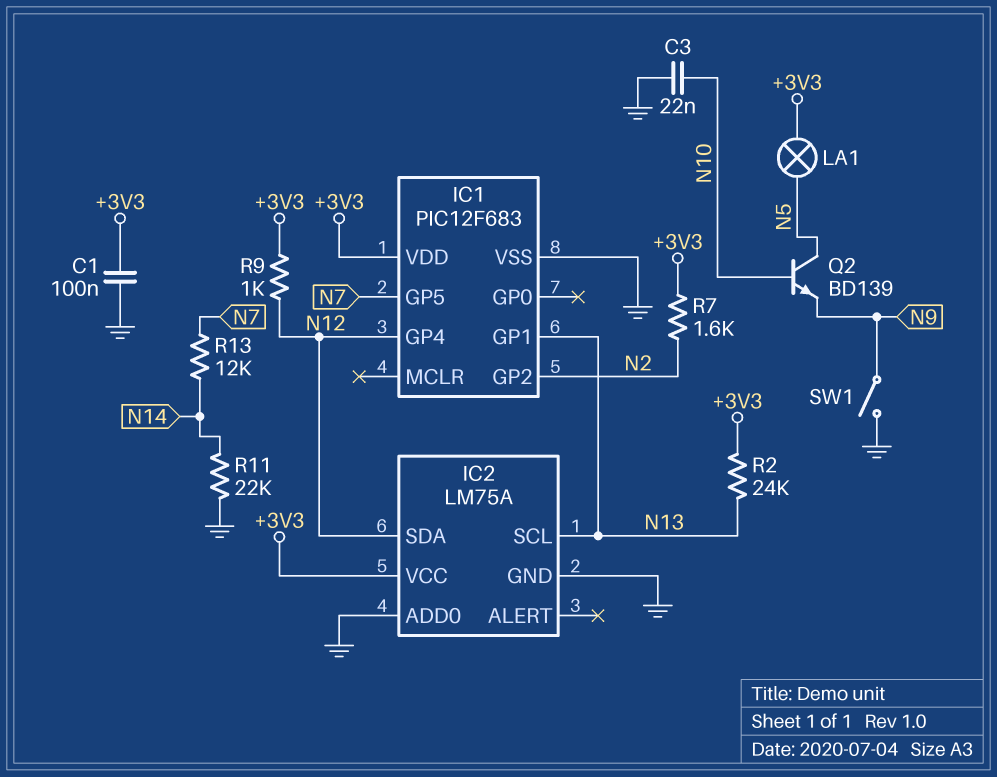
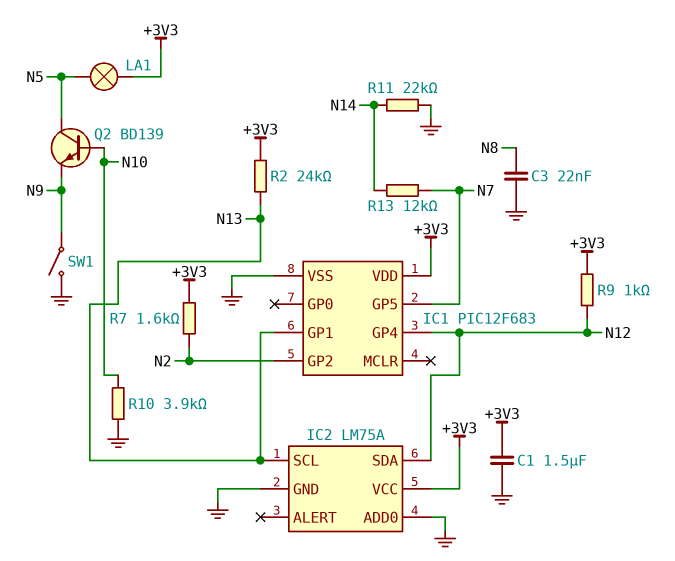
C1: 100nF (+3V3, GND) -> 1.5uF (+3V3, GND)
C3: 22nF (GND, N10) -> 22nF (GND, N8)
R10: none -> 3.9k (GND, N10)

